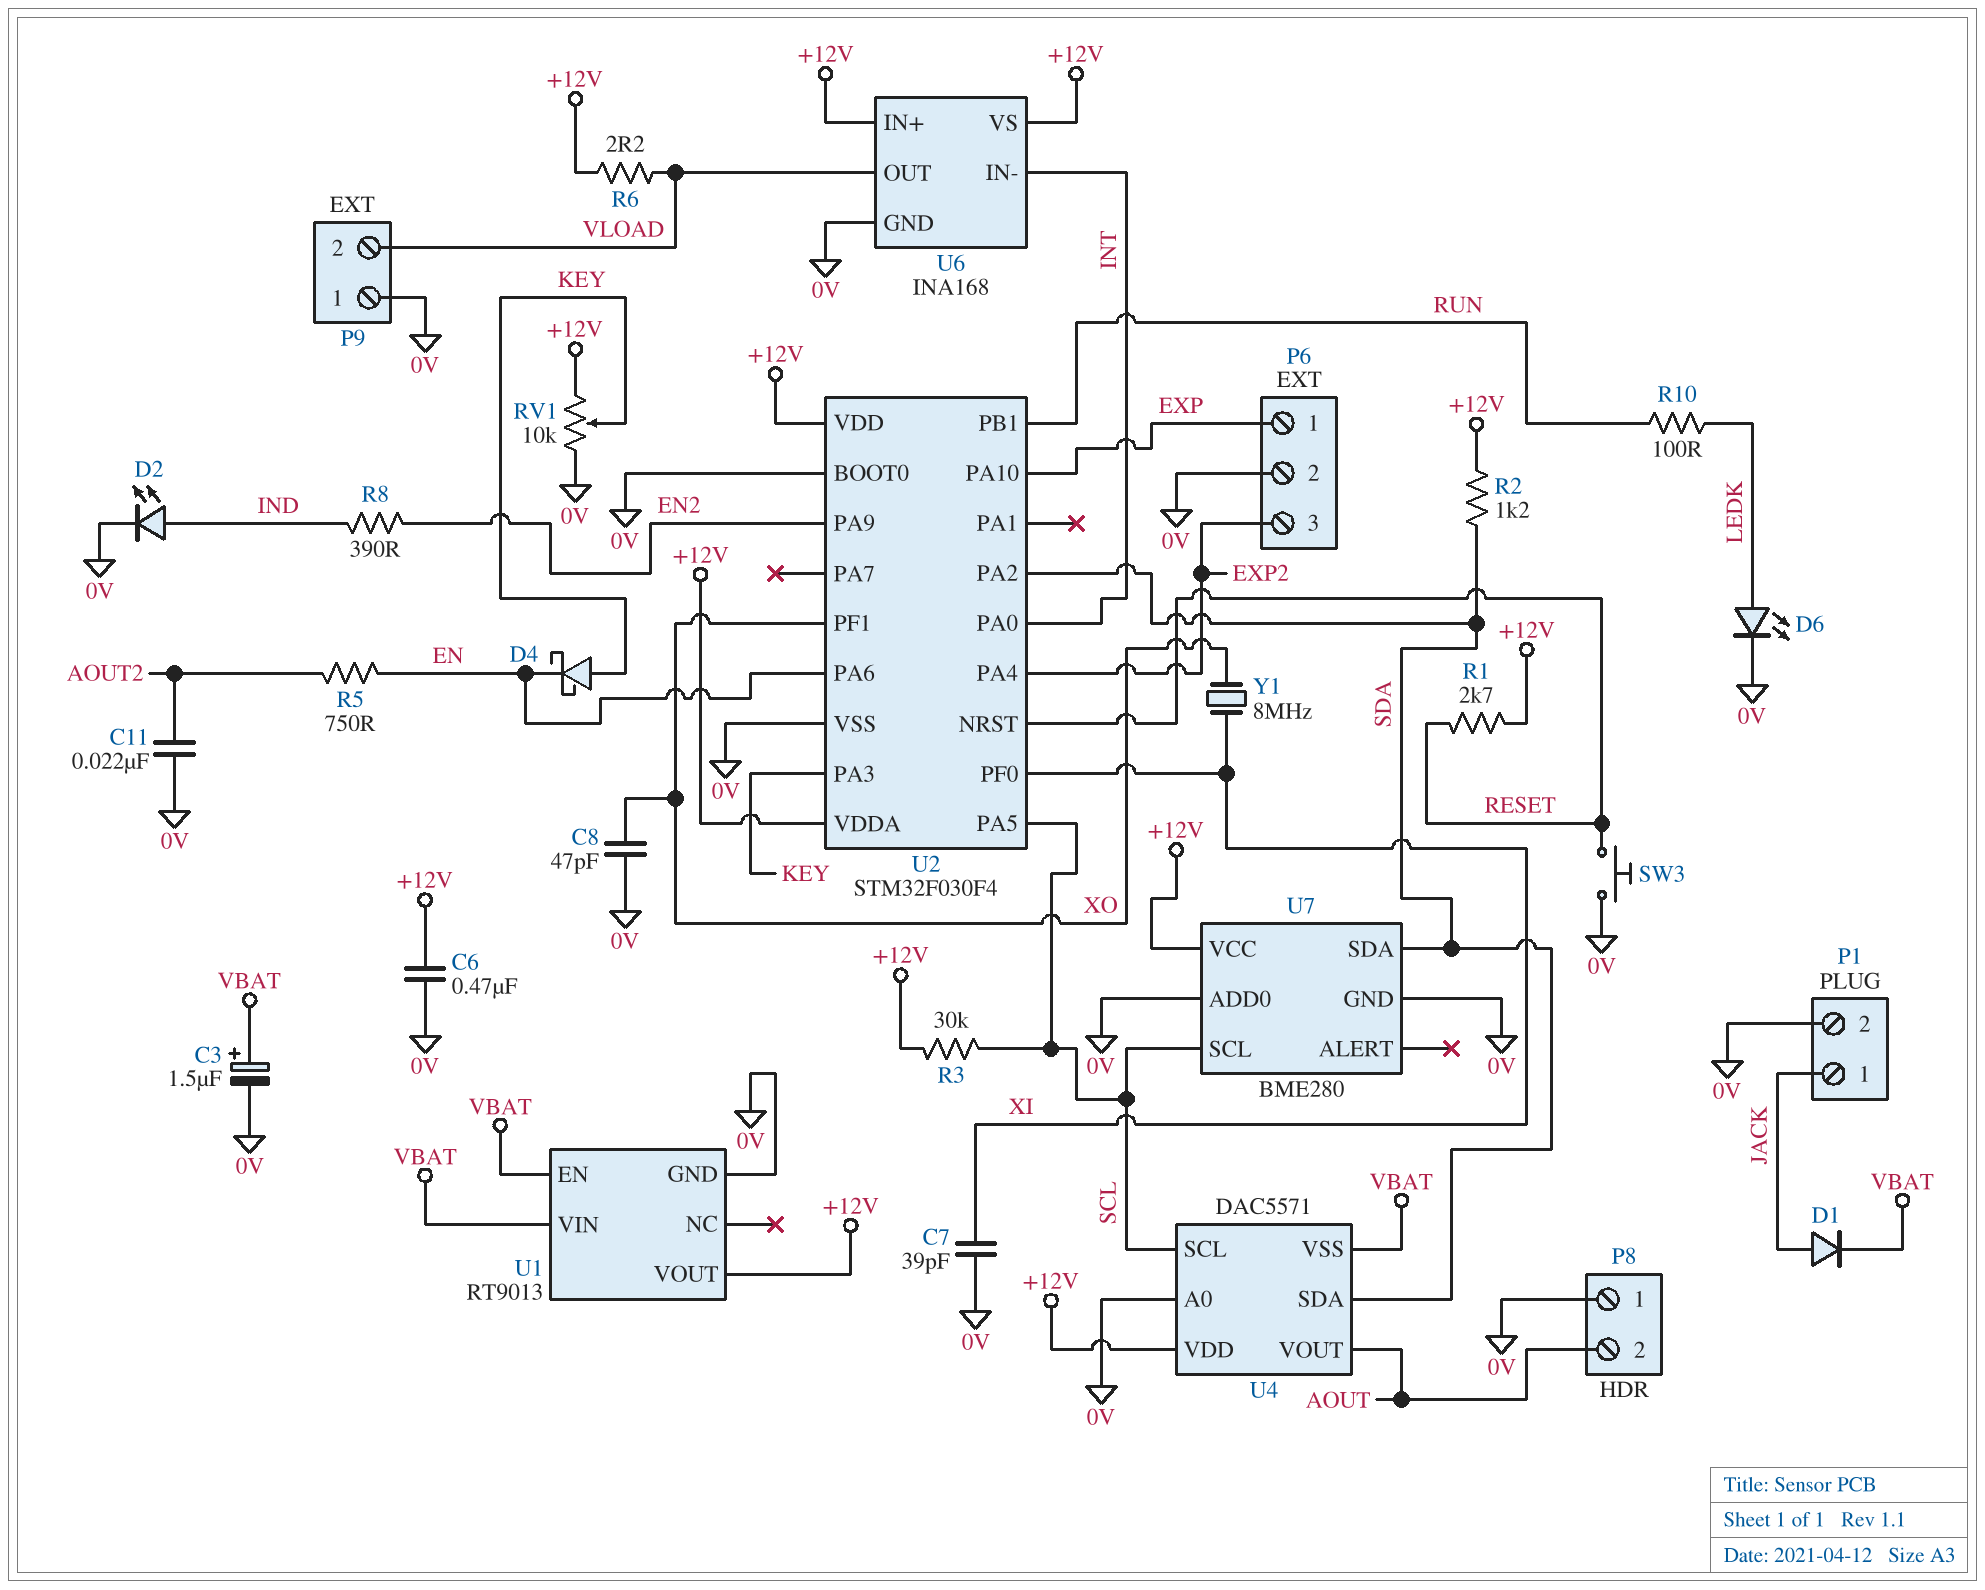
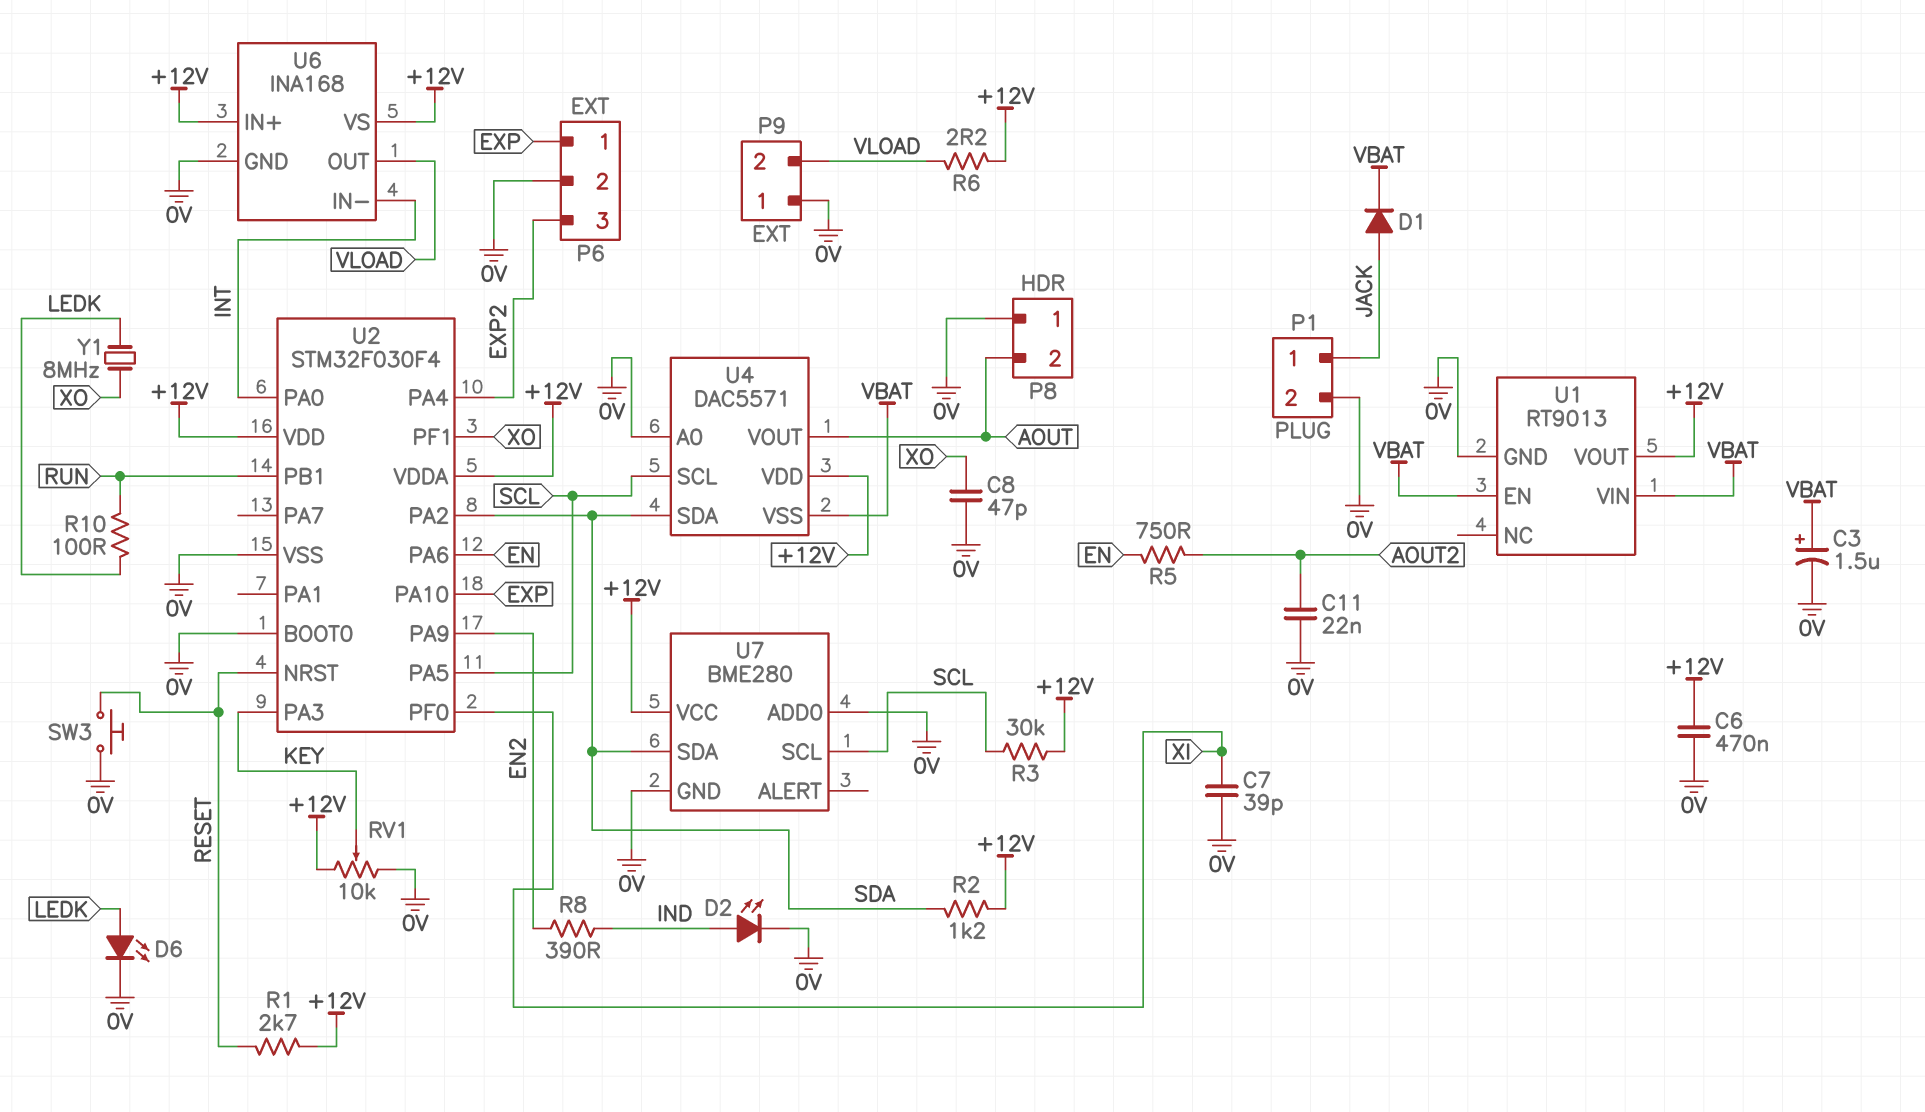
D4: schottky (A KEY, K EN) -> none
Y1: 8MHz (XI, XO) -> 8MHz (LEDK, XO)

